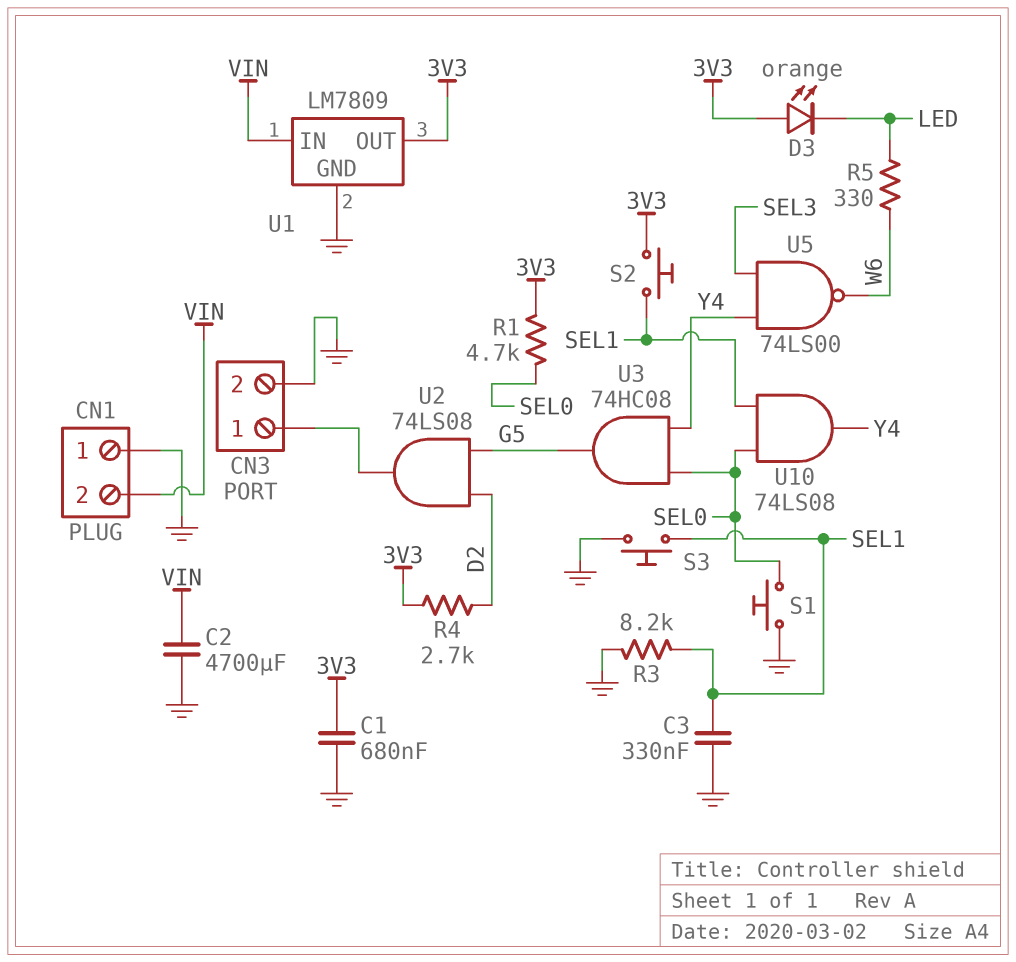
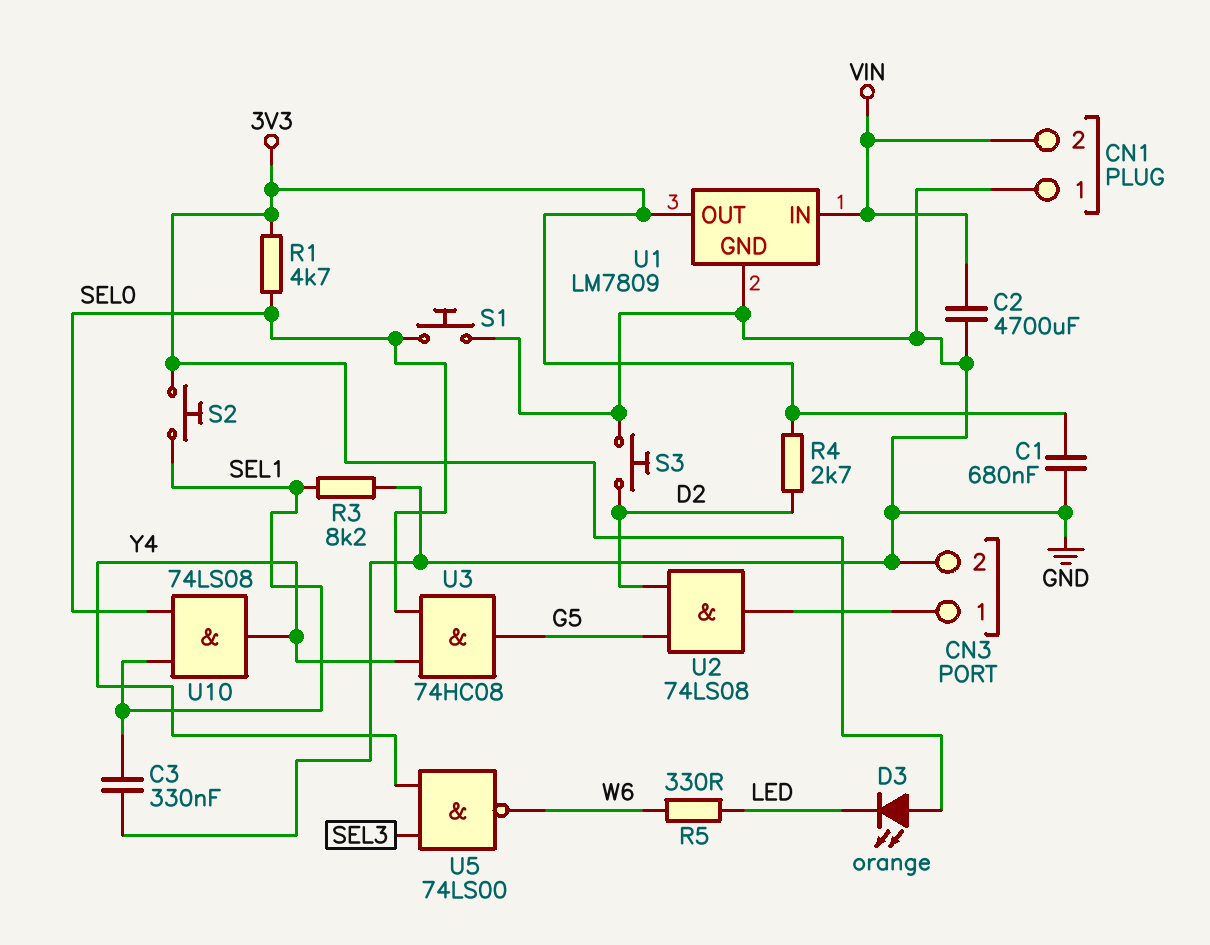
S3: button (GND, SEL1) -> button (D2, GND)

